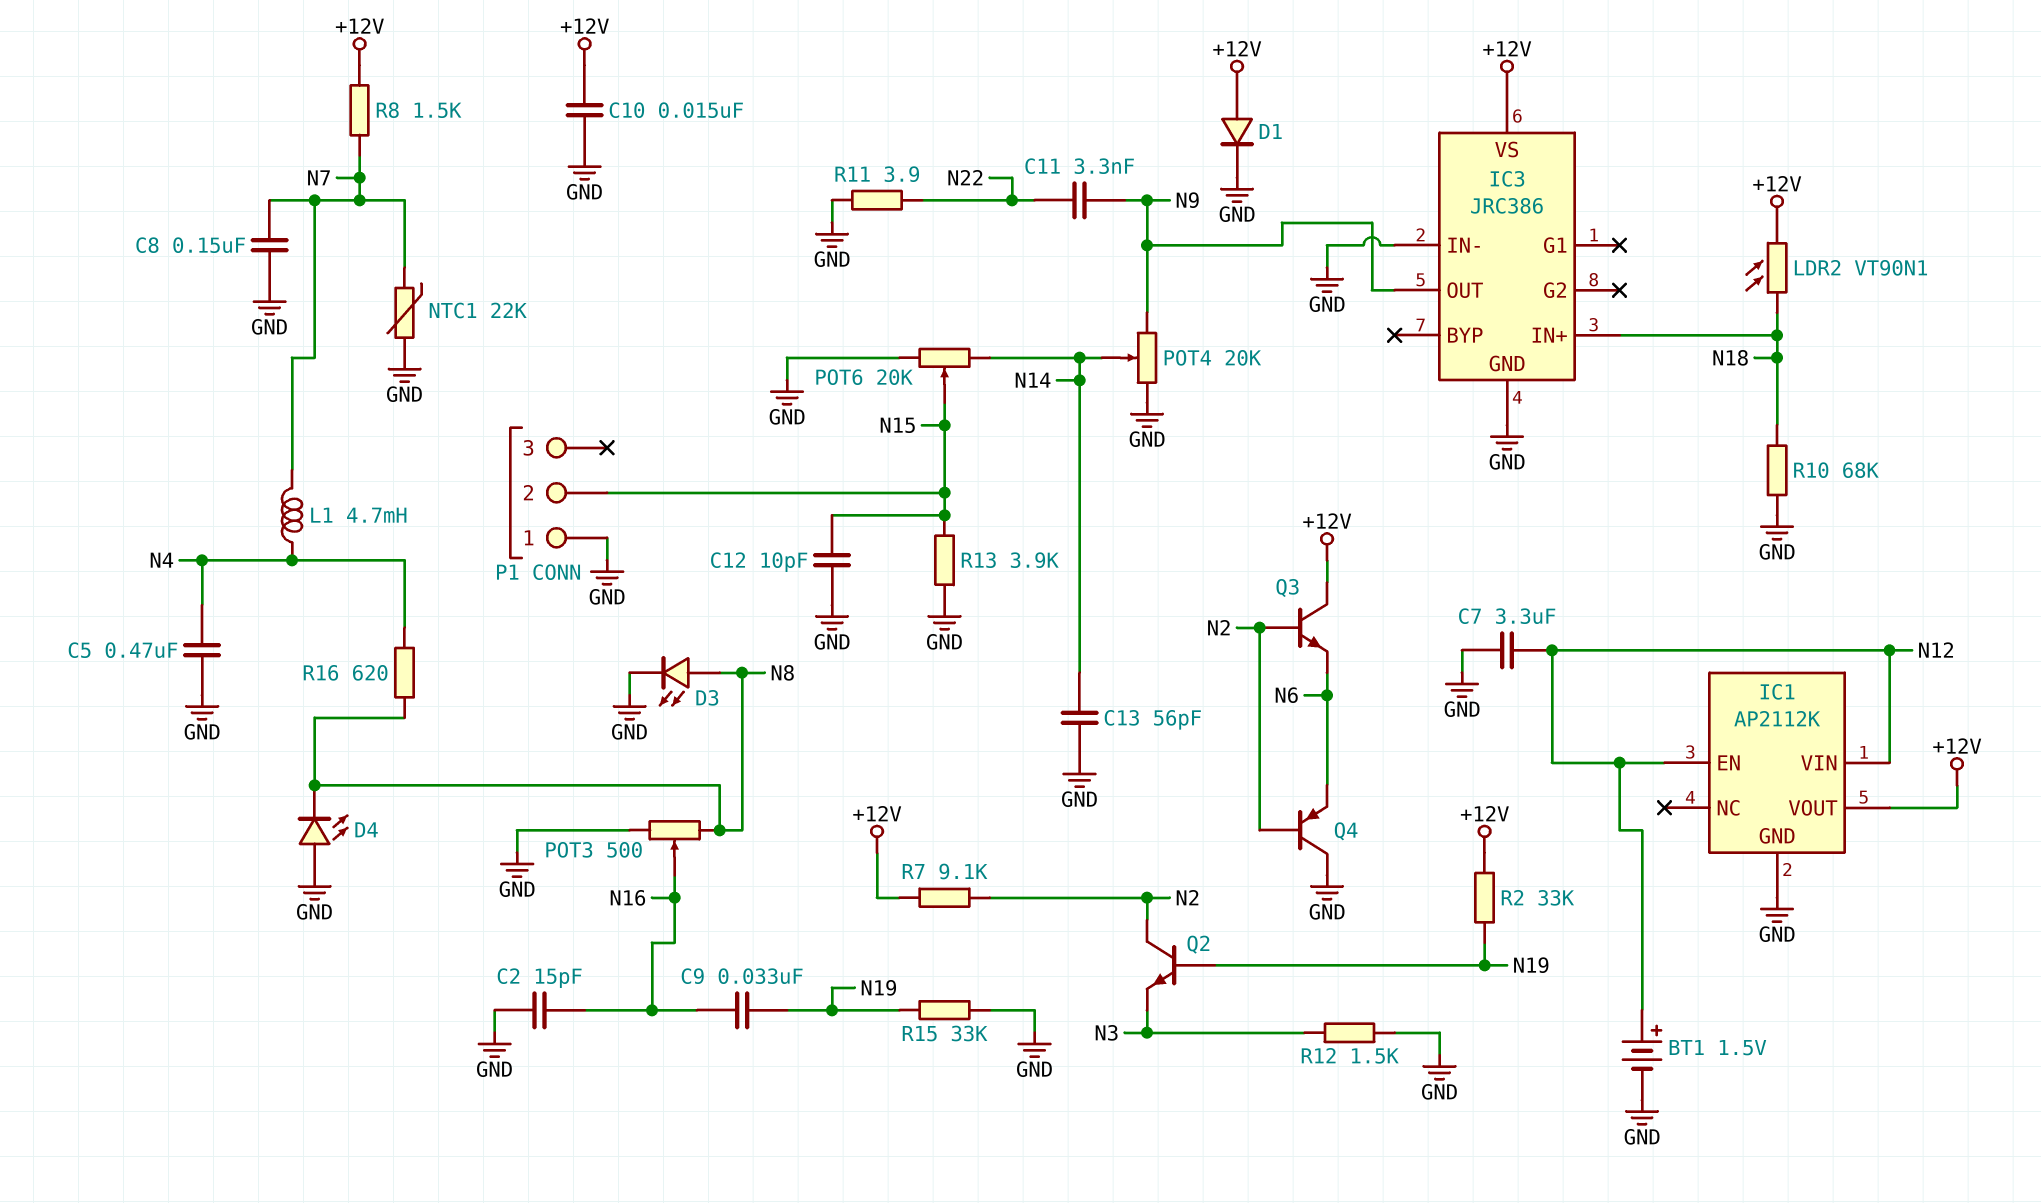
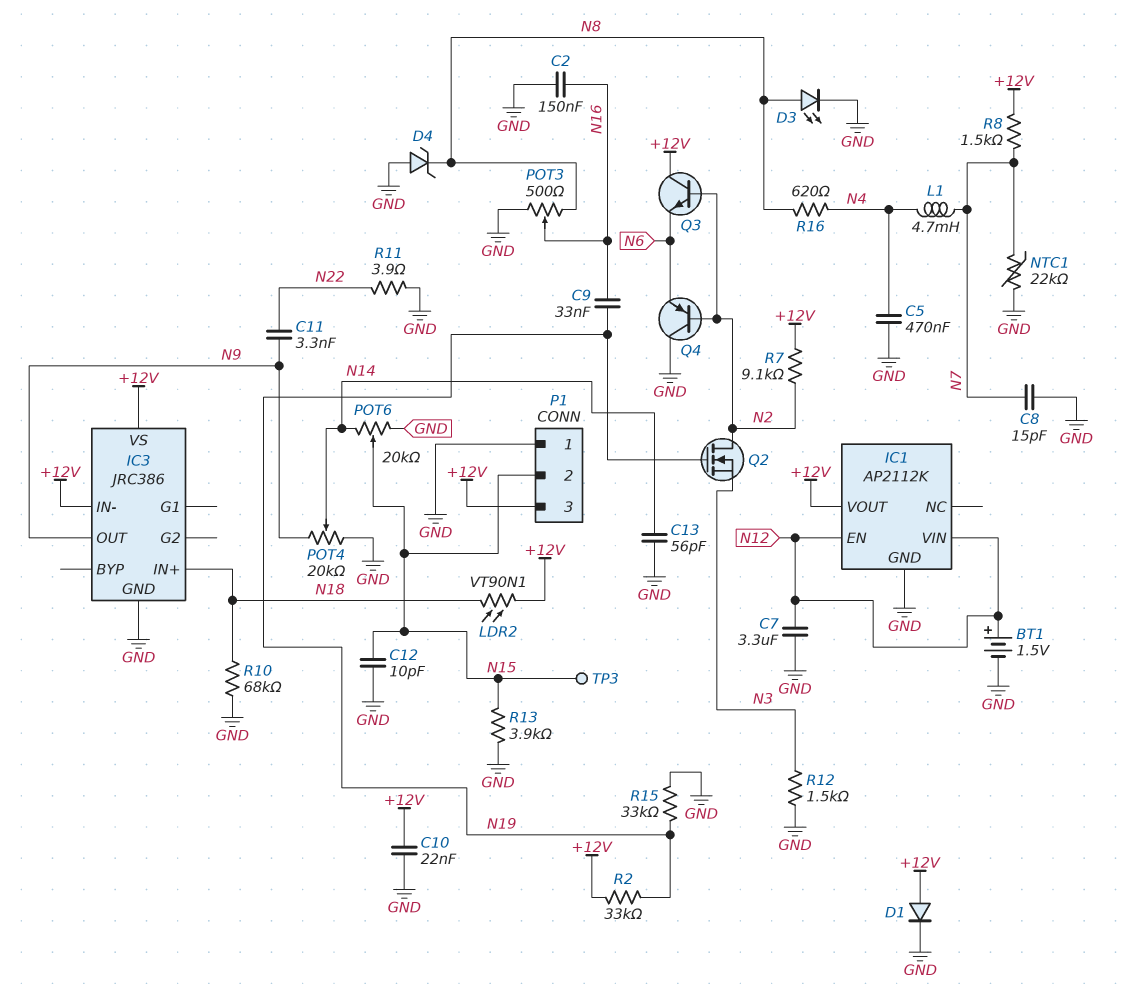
C2: 15pF (GND, N16) -> 150nF (GND, N16)
C8: 150nF (GND, N7) -> 15pF (GND, N7)
C10: 15nF (+12V, GND) -> 22nF (+12V, GND)
D4: LED (A GND, K N8) -> zener (A GND, K N8)
IC3 pin IN-: GND -> +12V
P1 pin 3: none -> +12V
Q2: NPN (B N19, C N2, E N3) -> NMOS (G N19, D N2, S N3)
TP3: none -> test point (N15)

